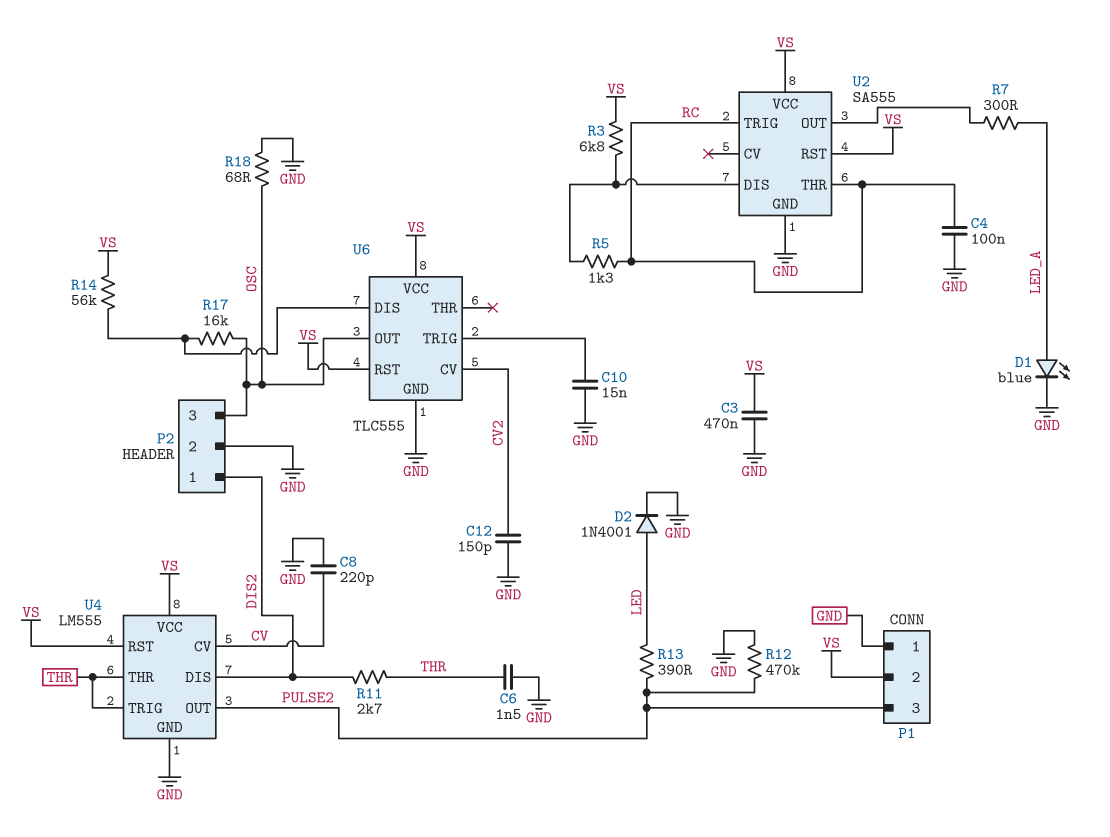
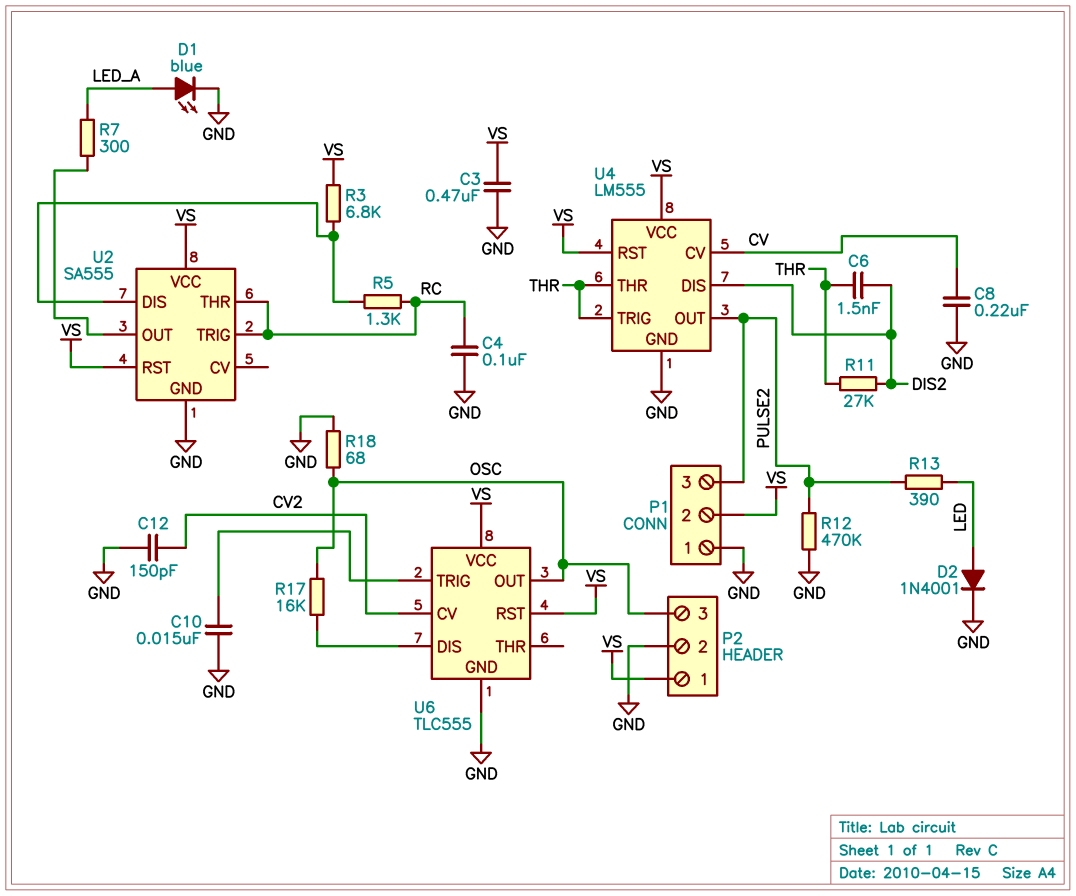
C6: 1.5nF (GND, THR) -> 1.5nF (DIS2, THR)
C8: 220pF (CV, GND) -> 220nF (CV, GND)
P2 pin 1: DIS2 -> VS
R11: 2.7k (DIS2, THR) -> 27k (DIS2, THR)
R14: 56k (U6/DIS, VS) -> none

